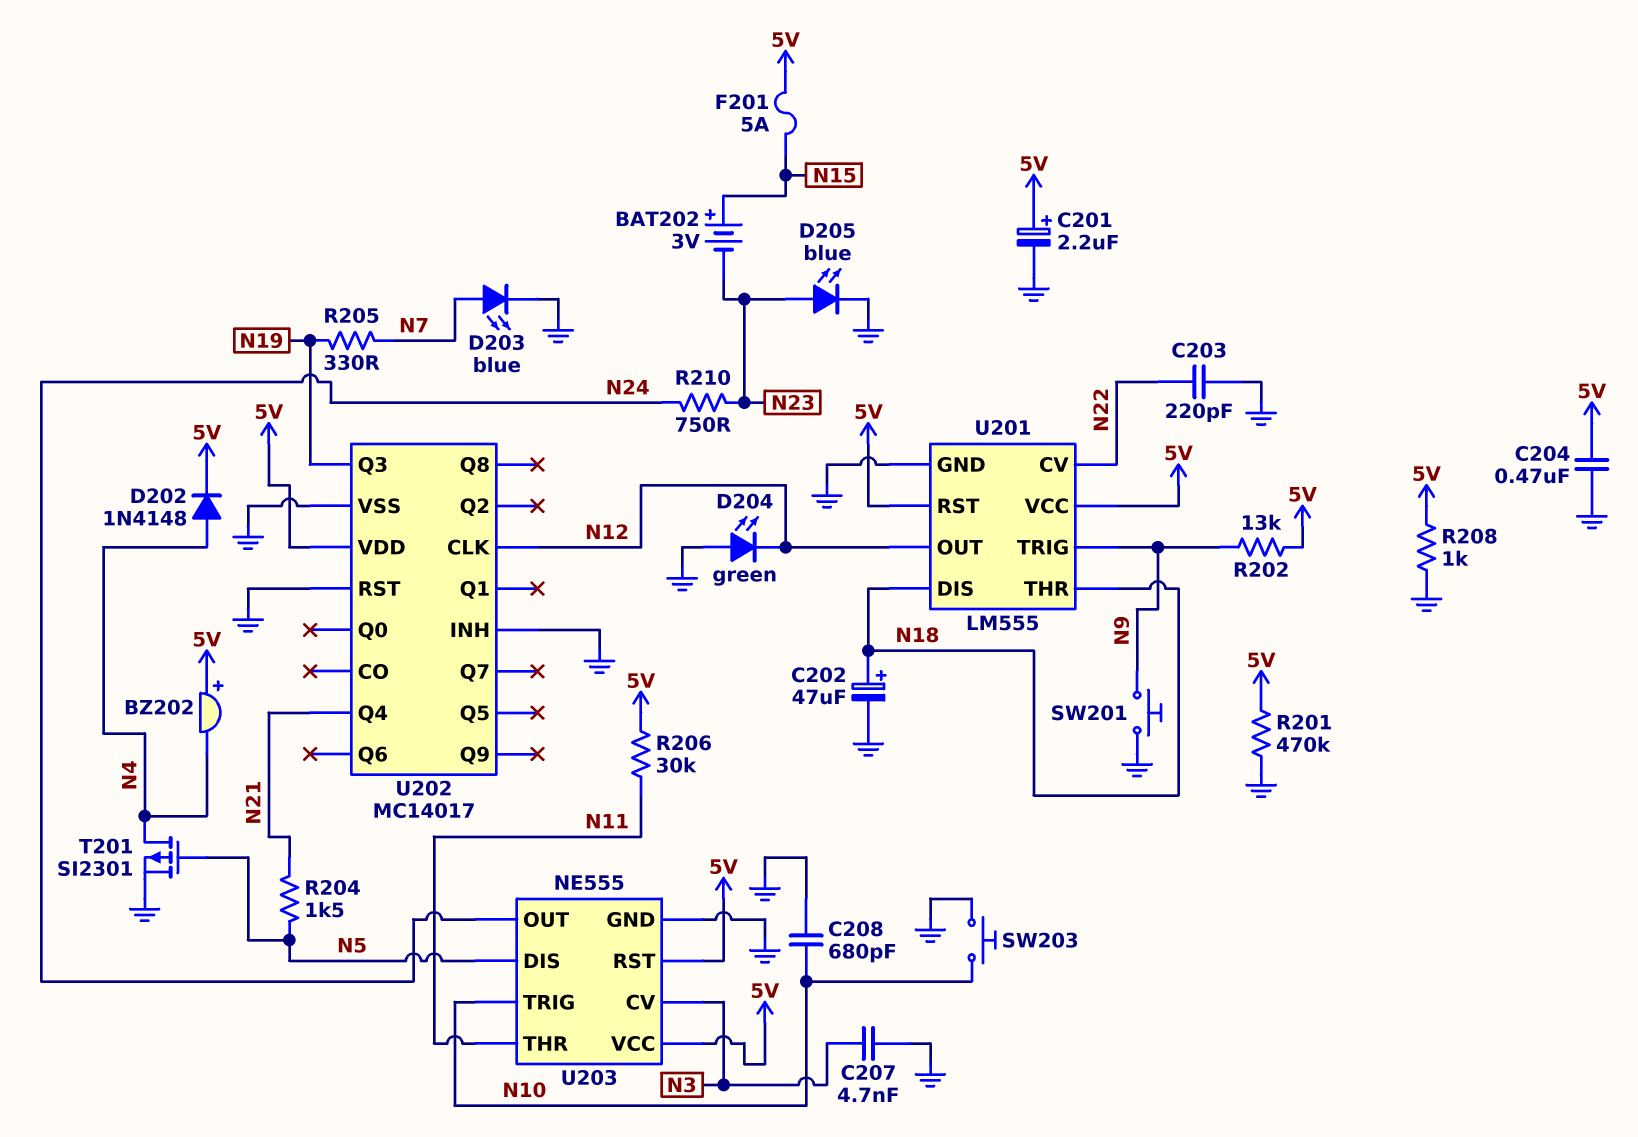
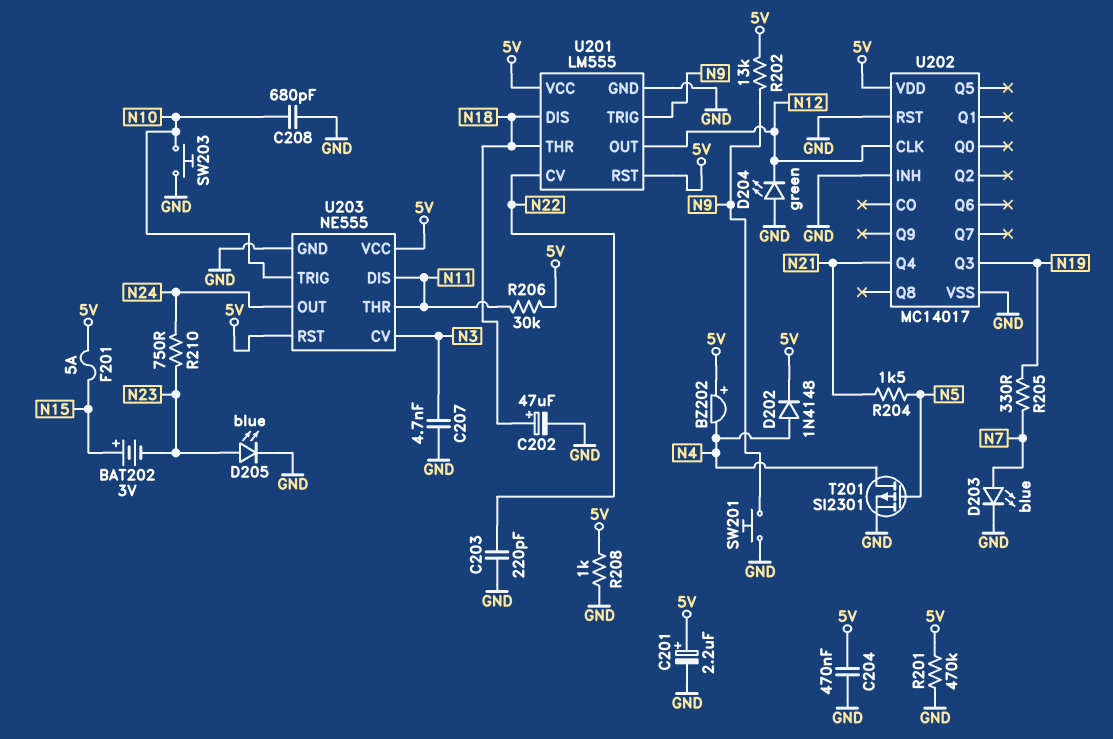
U203 pin DIS: N5 -> N11

